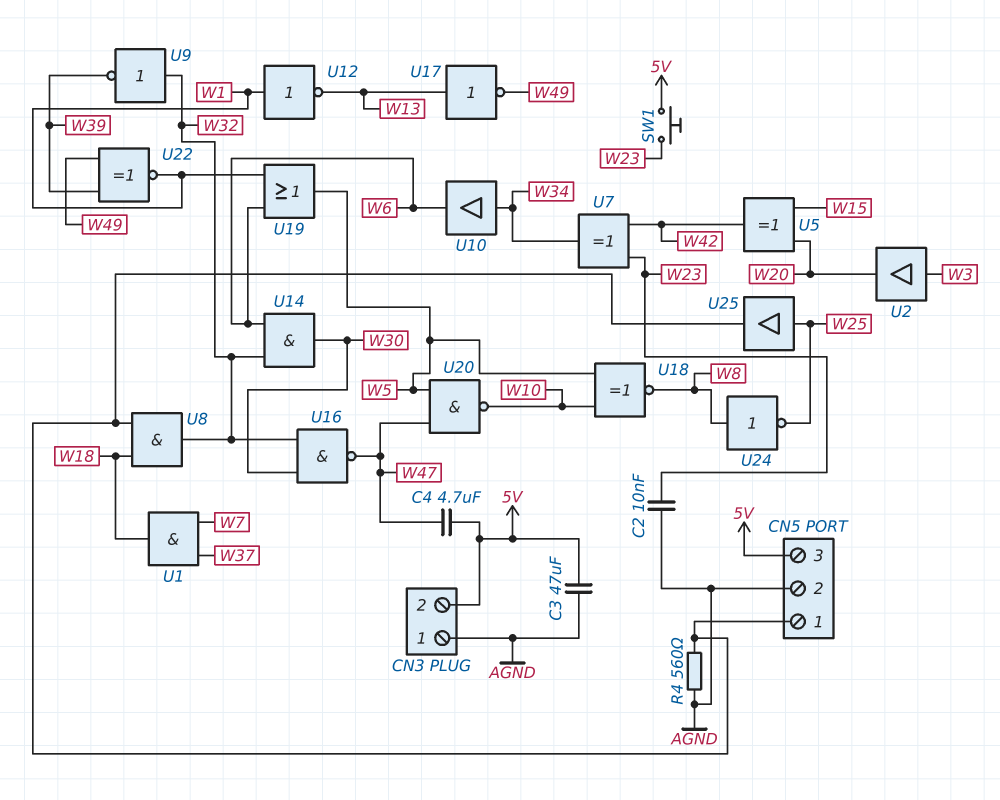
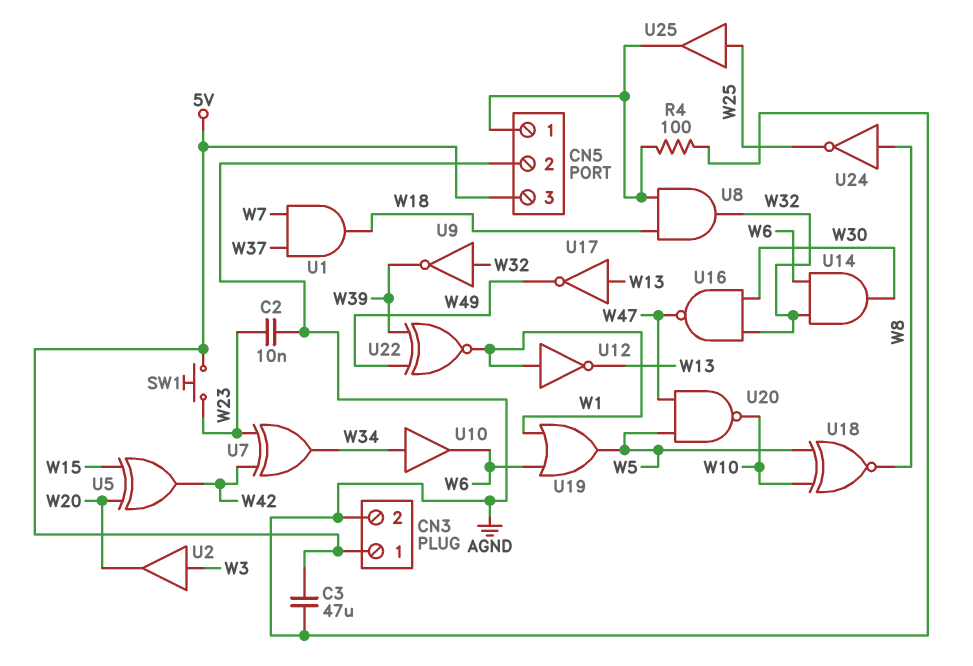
C4: 4.7uF (5V, W47) -> none
CN3 pin 1: AGND -> 5V
CN3 pin 2: 5V -> AGND
R4: 560 (AGND, CN5/1) -> 100 (AGND, CN5/1)

